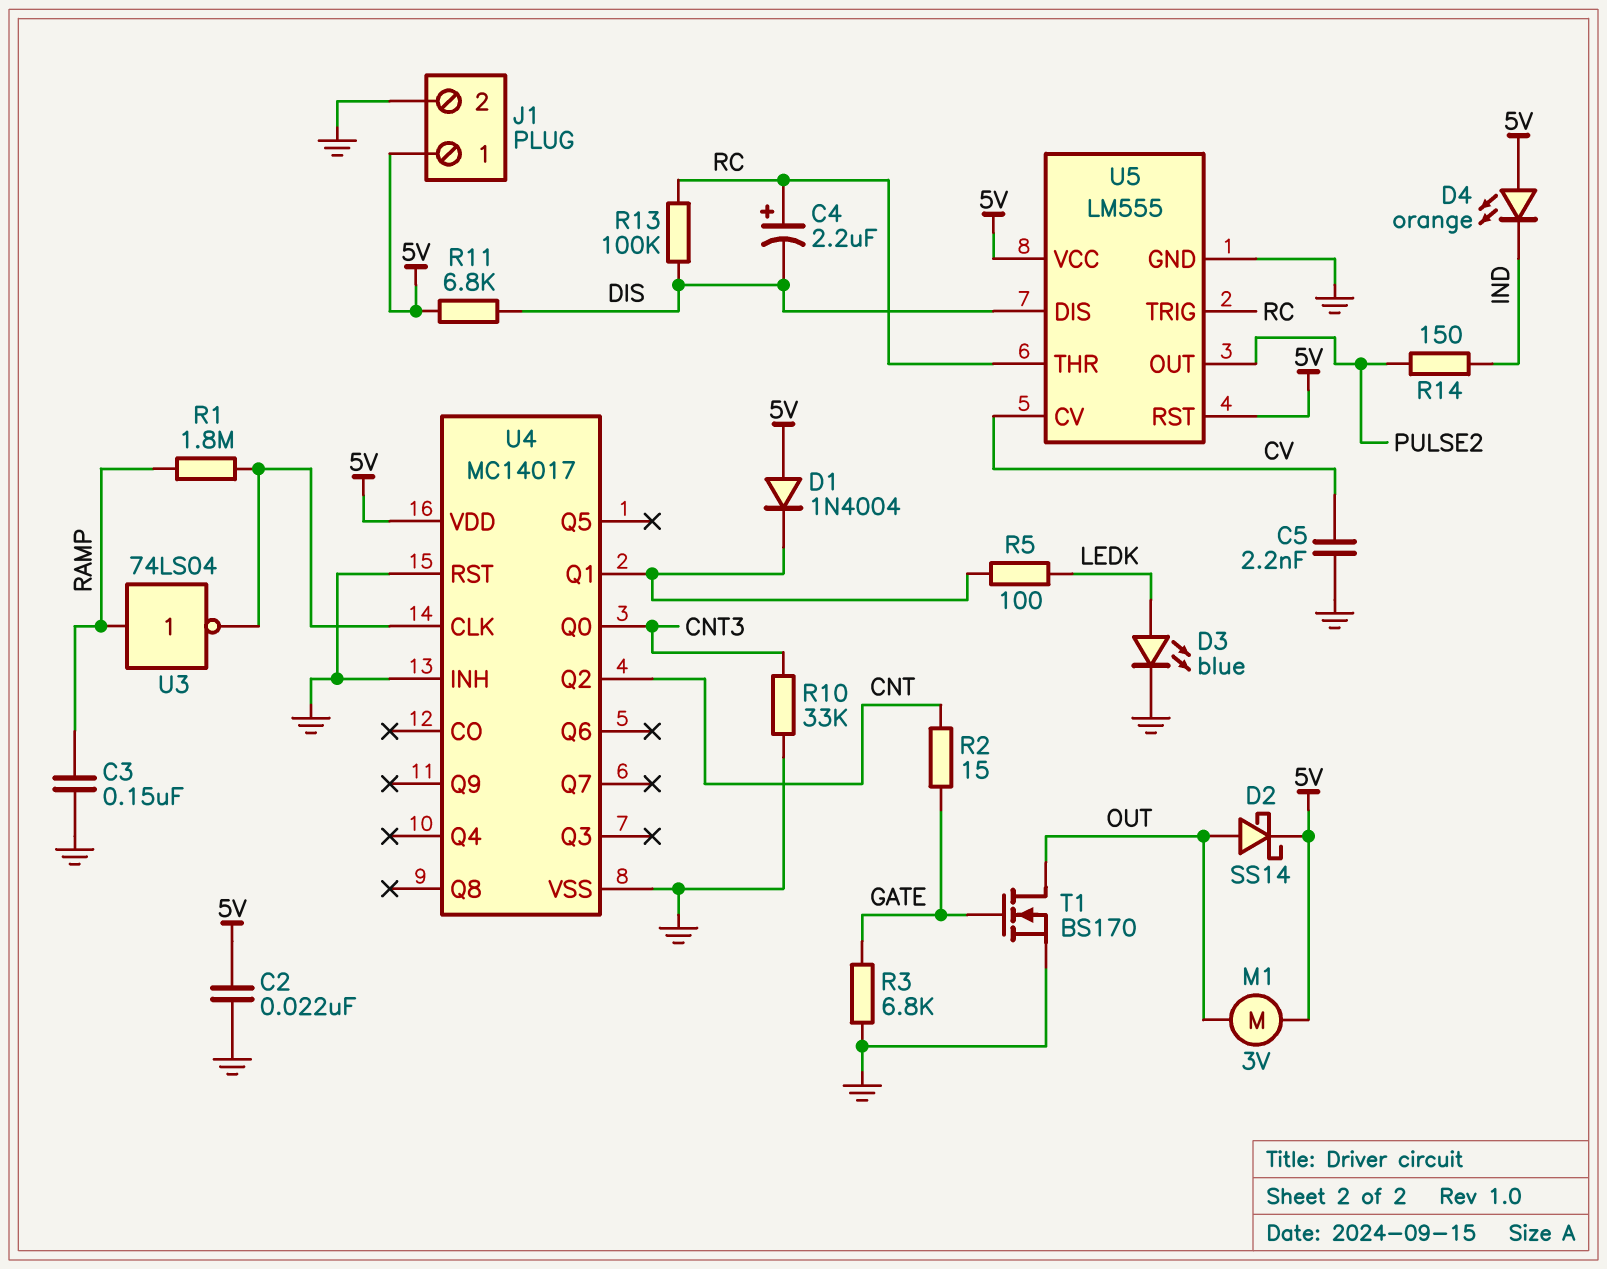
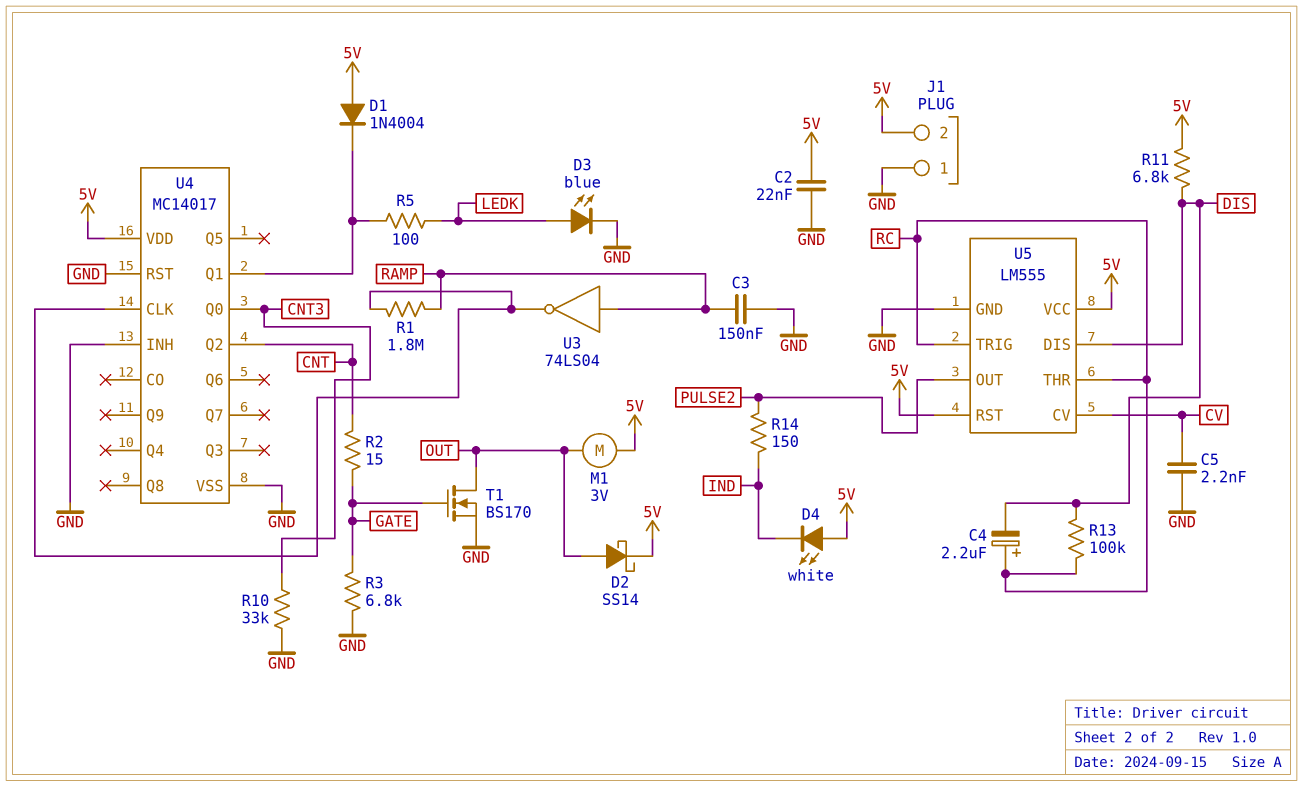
D4: LED orange (A 5V, K IND) -> LED white (A 5V, K IND)
J1 pin 1: 5V -> GND
J1 pin 2: GND -> 5V

